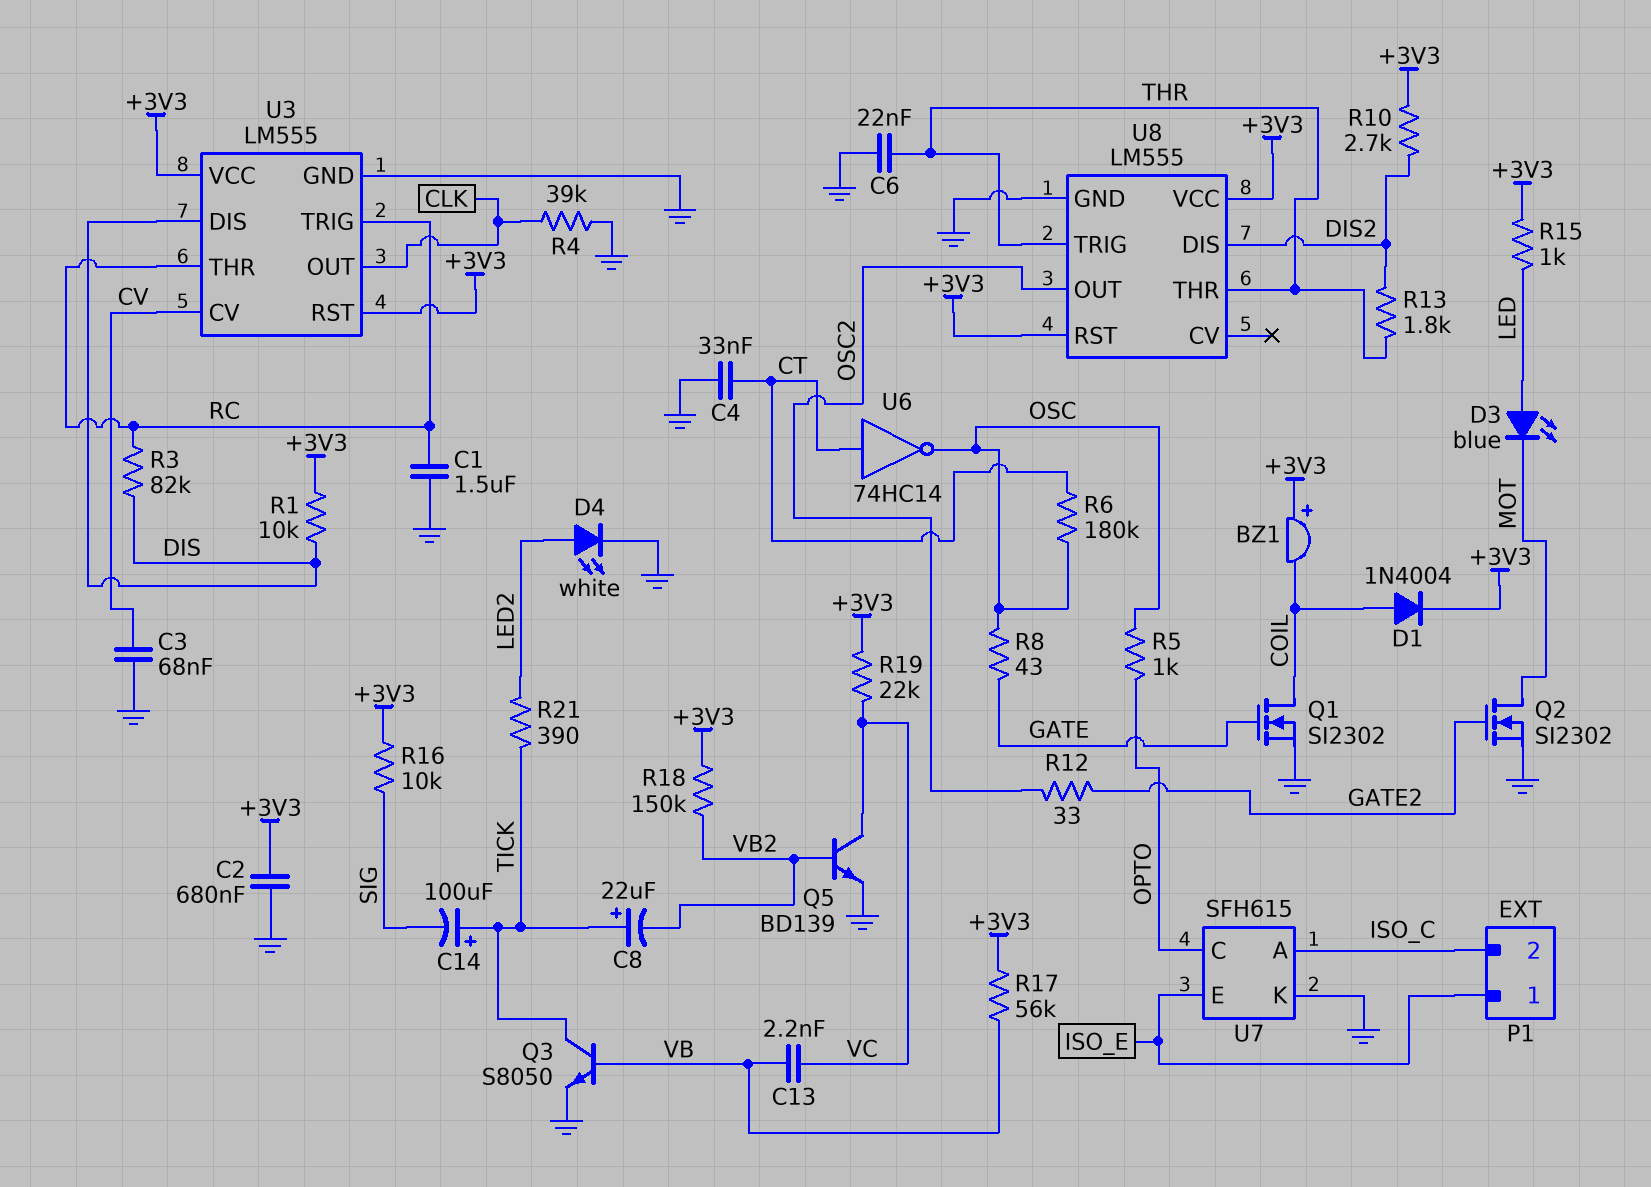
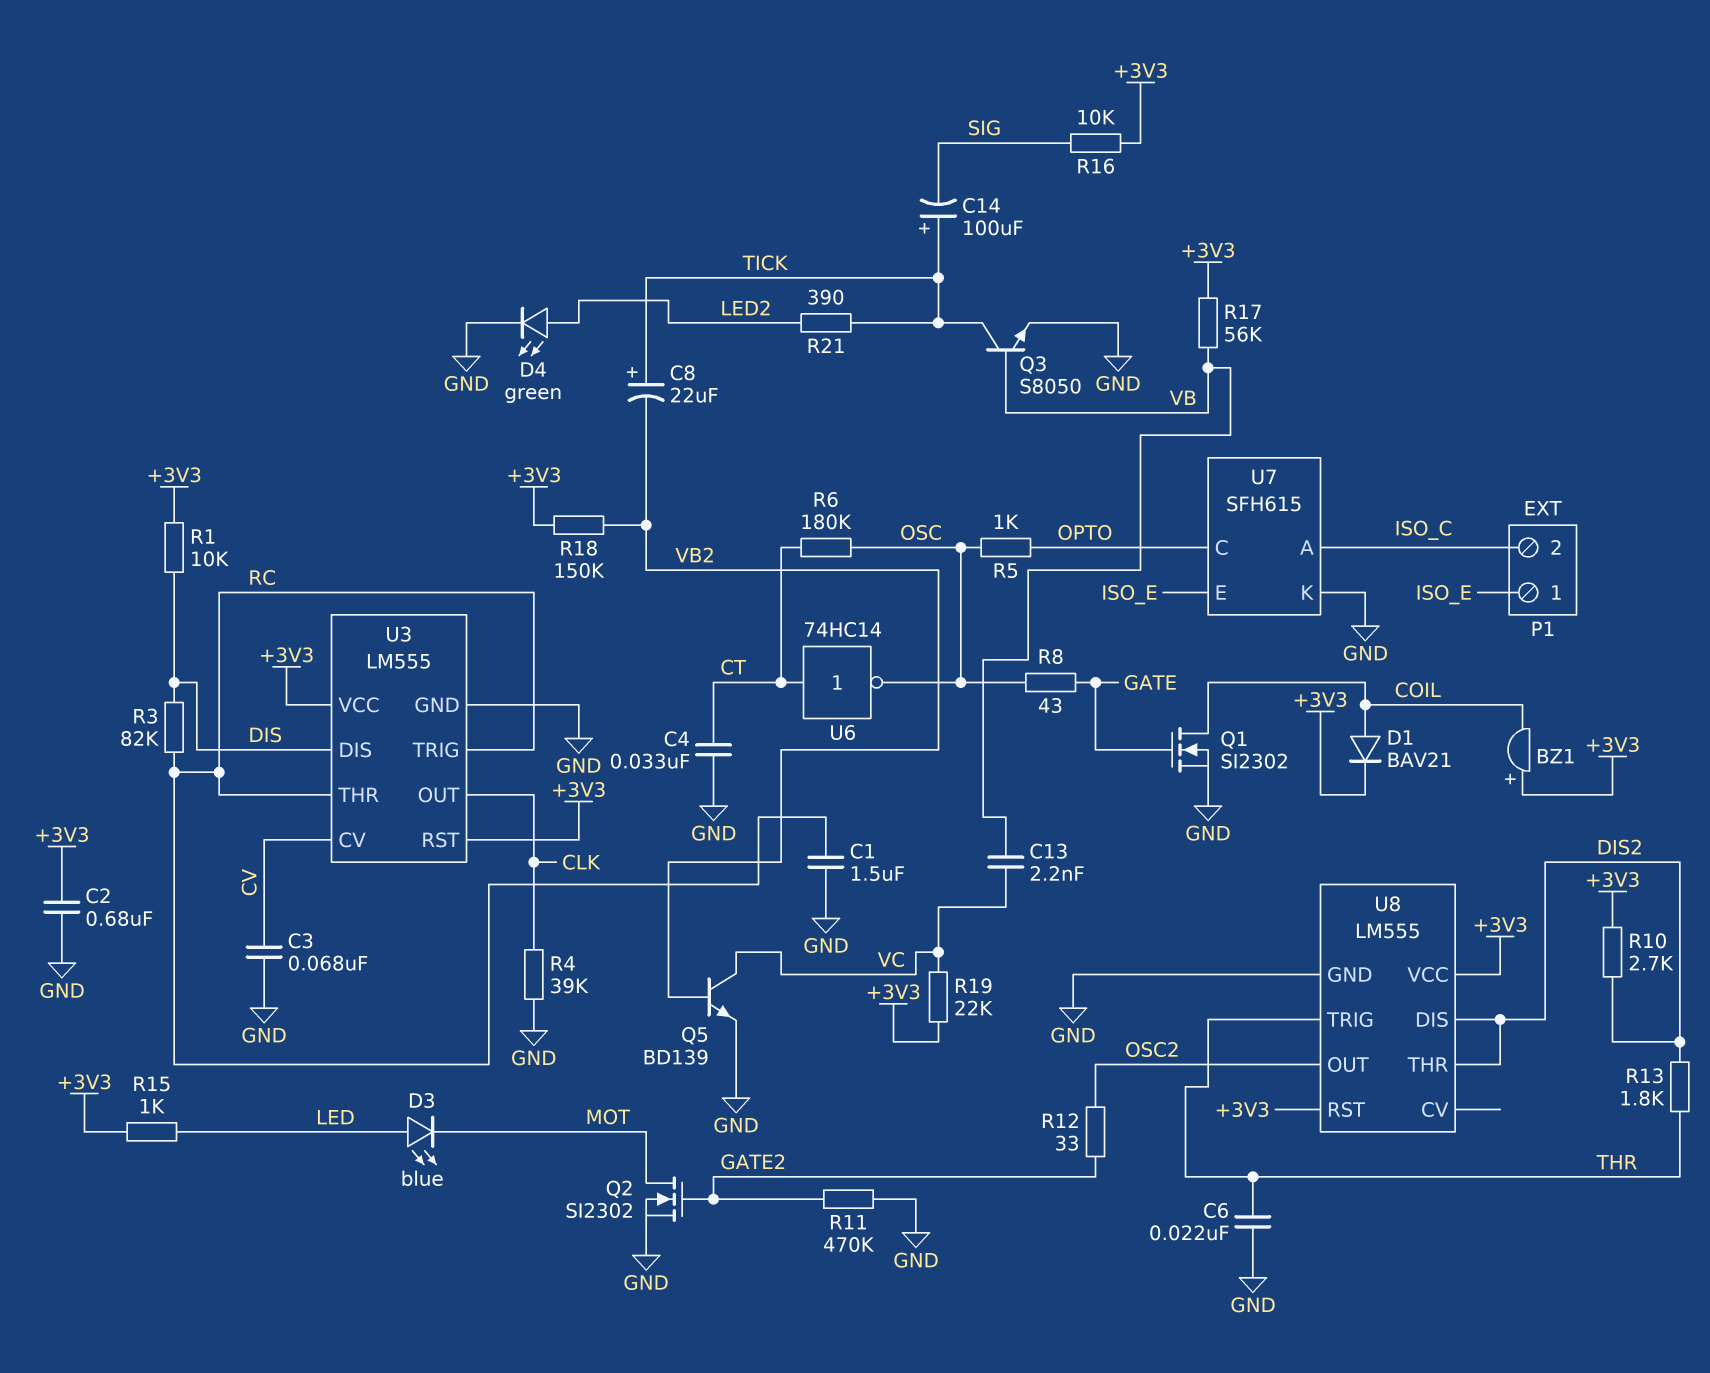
D1: diode 1N4004 (A COIL, K +3V3) -> diode BAV21 (A COIL, K +3V3)
D4: LED white (A LED2, K GND) -> LED green (A LED2, K GND)
R11: none -> 470k (GATE2, GND)
U8 pin THR: THR -> DIS2

